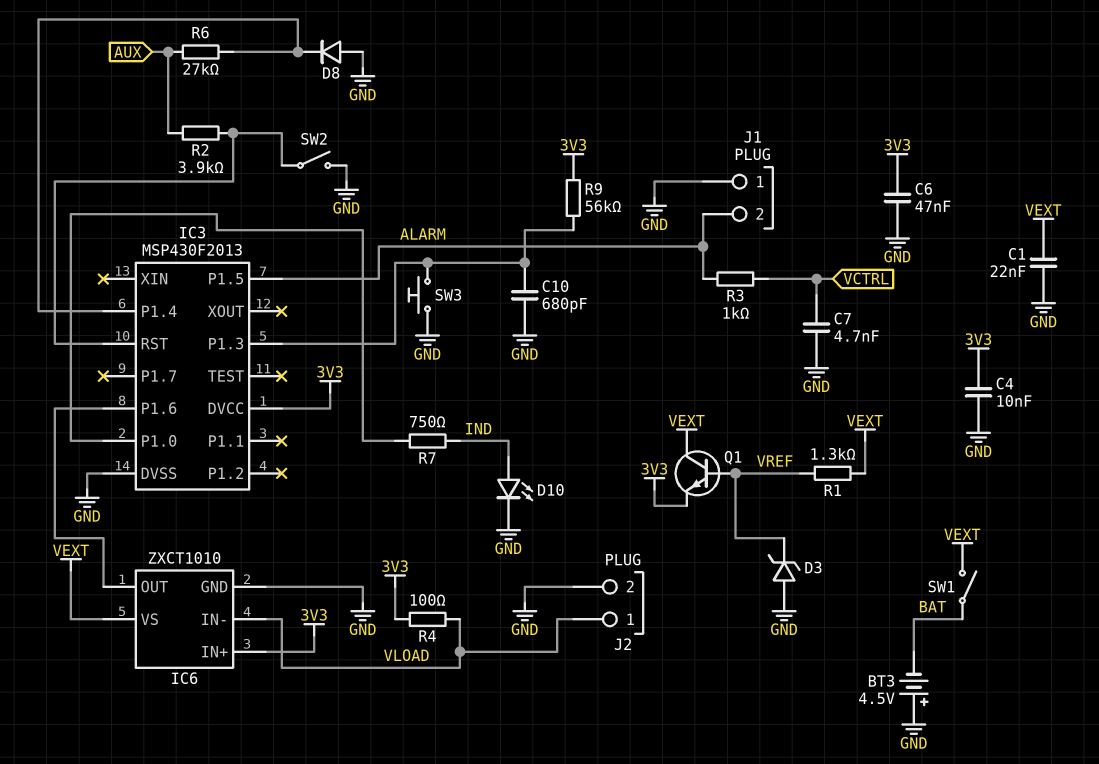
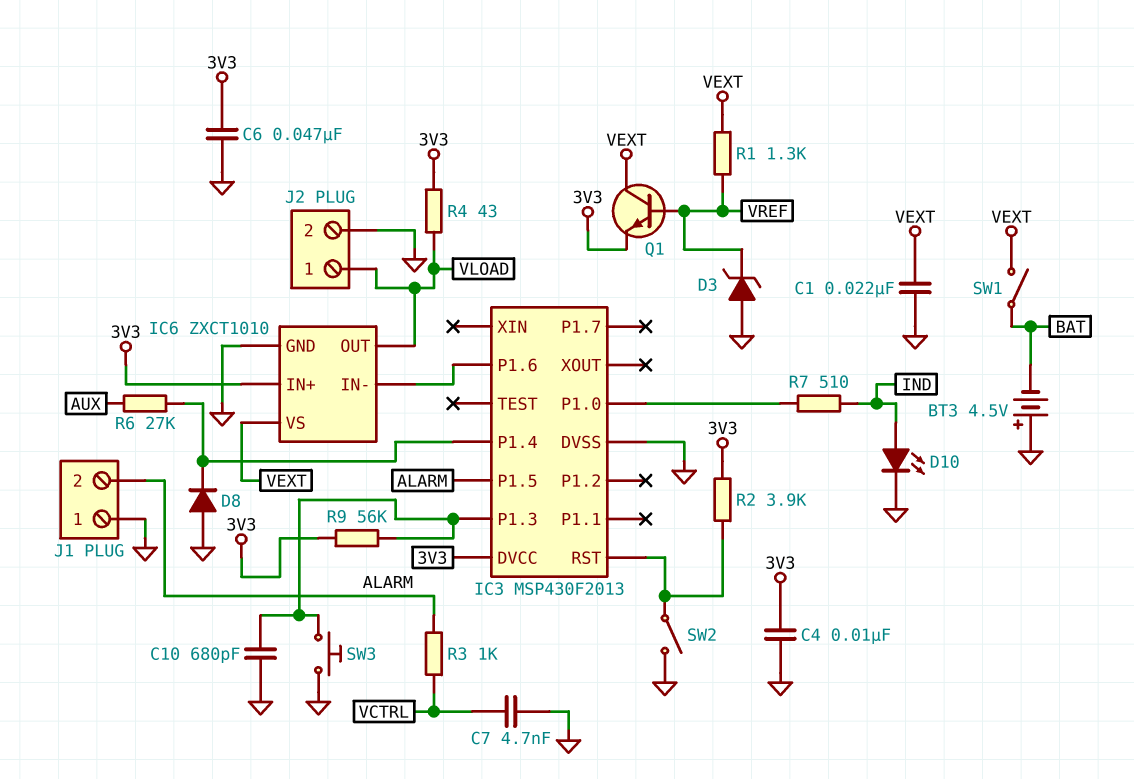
IC6 pin IN-: VLOAD -> IC3/P1.6
IC6 pin OUT: IC3/P1.6 -> VLOAD
R2: 3.9k (AUX, IC3/RST) -> 3.9k (3V3, IC3/RST)
R4: 100 (3V3, VLOAD) -> 43 (3V3, VLOAD)
R7: 750 (IC3/P1.0, IND) -> 510 (IC3/P1.0, IND)

